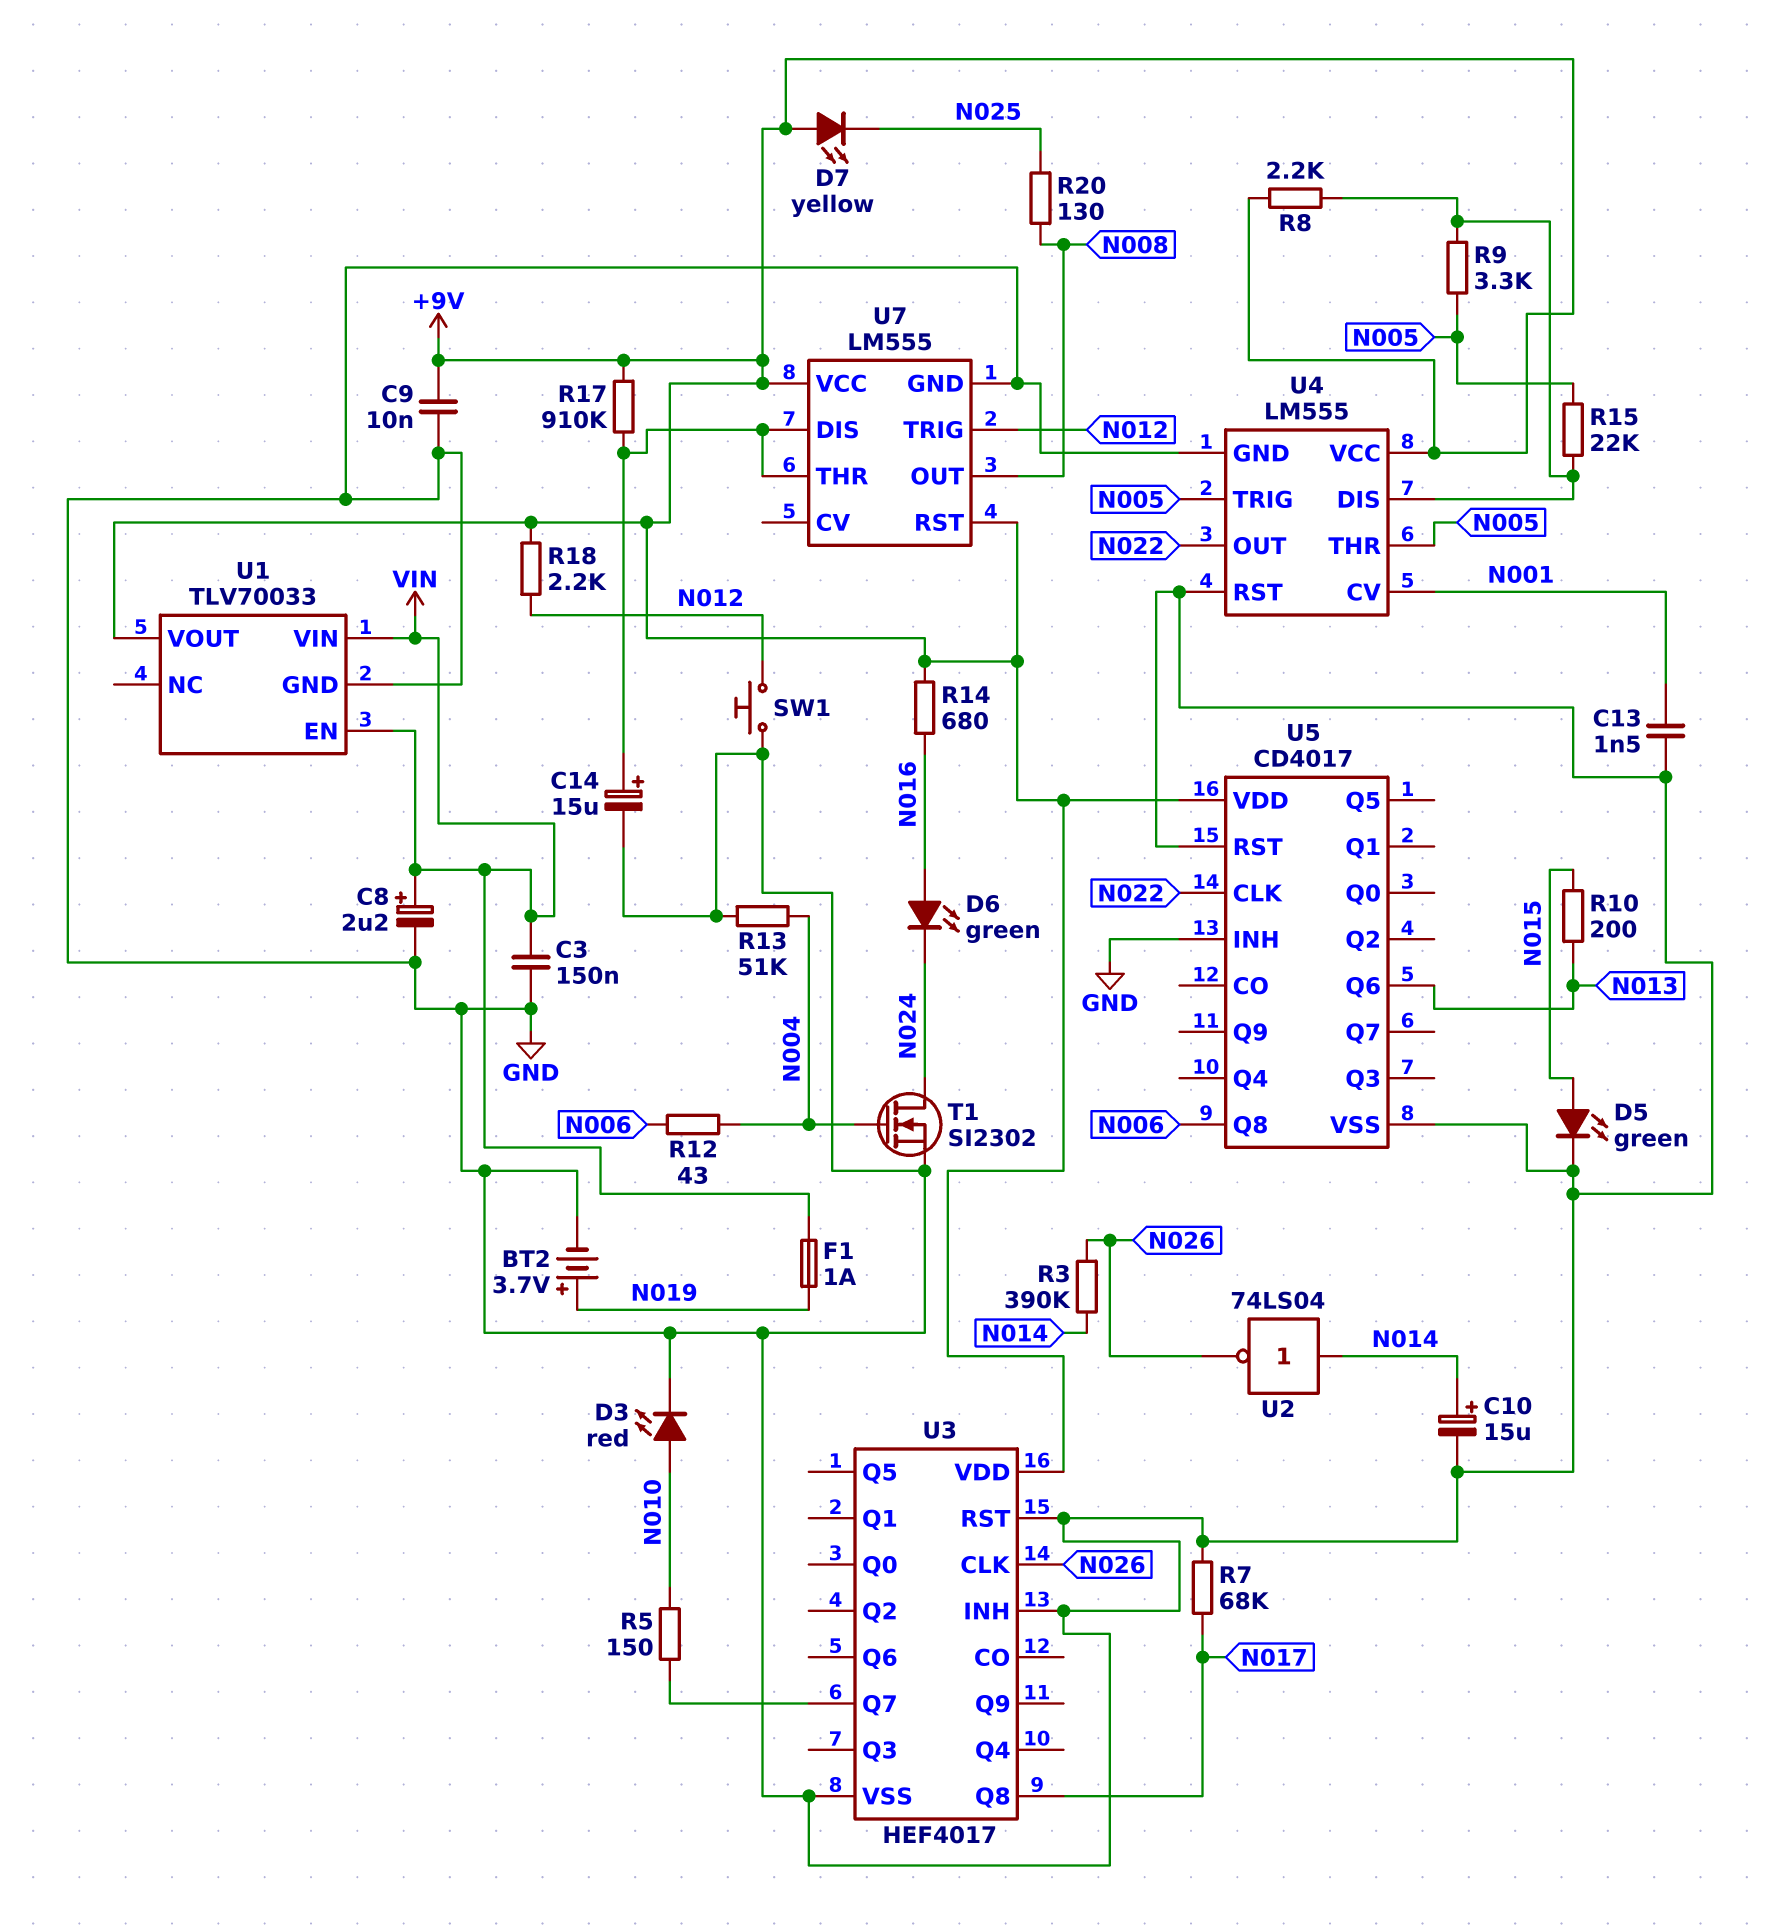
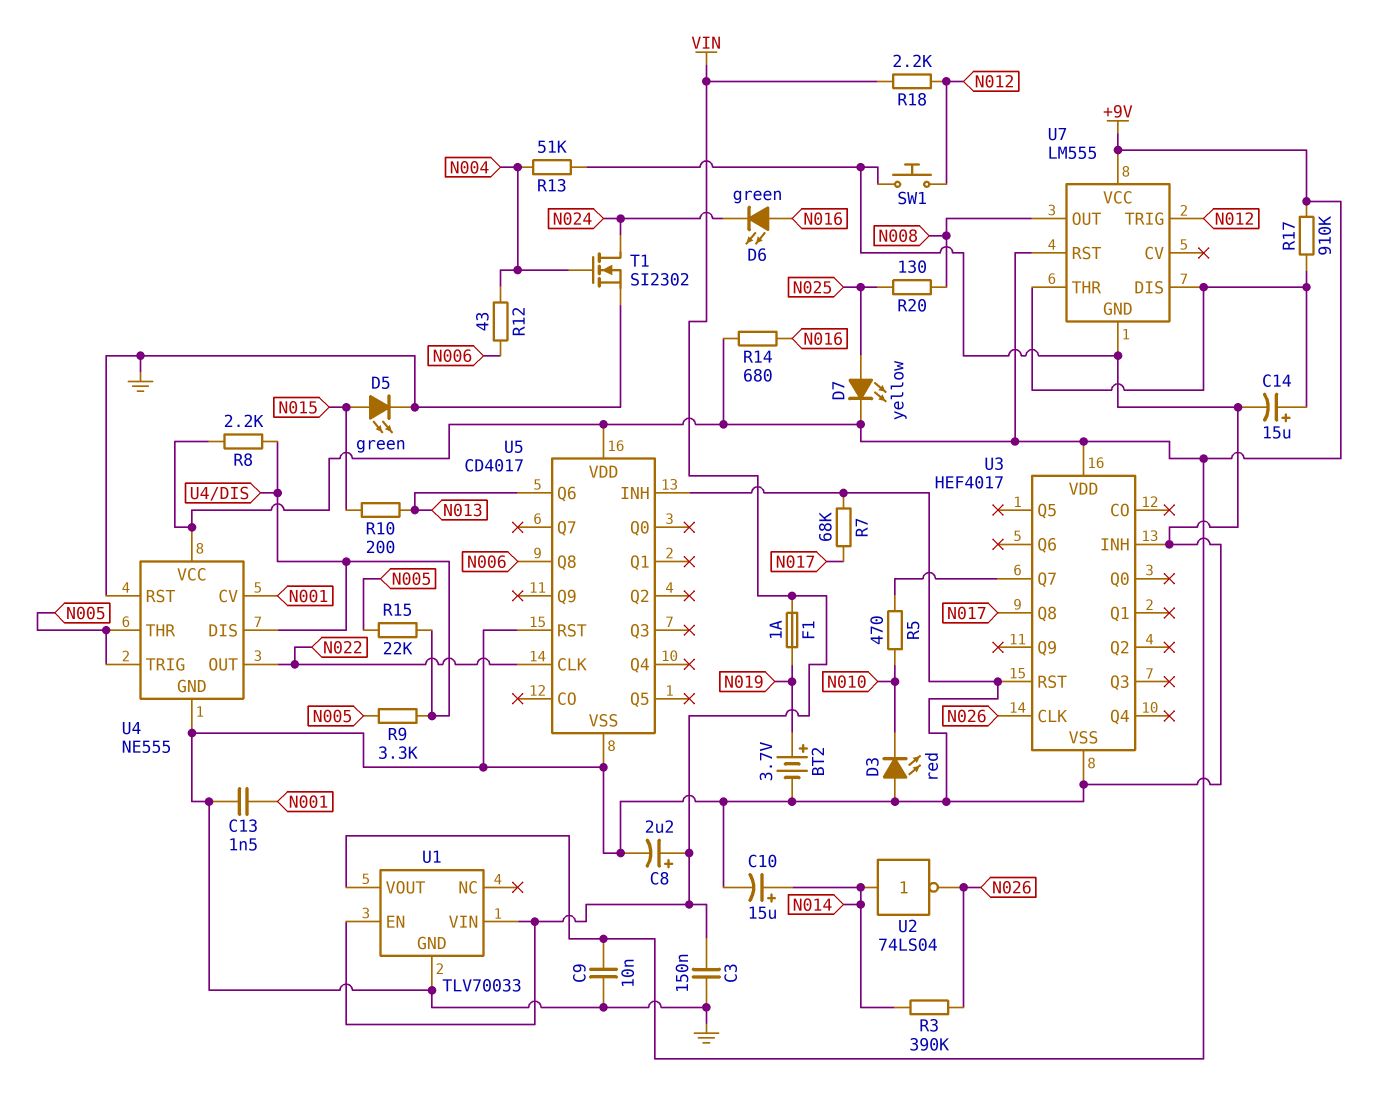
D3: LED red (A N010, K GND) -> LED red (A GND, K N010)
D7: LED yellow (A +9V, K N025) -> LED yellow (A N025, K +9V)
R5: 150 (N010, U3/Q7) -> 470 (N010, U3/Q7)
R18: 2.2k (+9V, N012) -> 2.2k (N012, VIN)
U4: LM555 -> NE555

